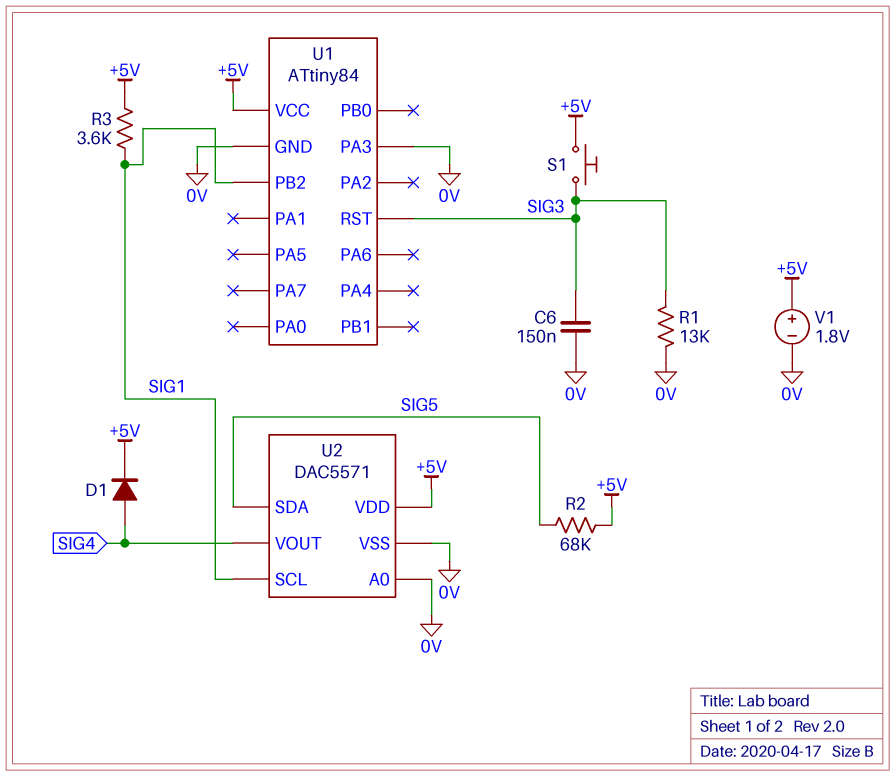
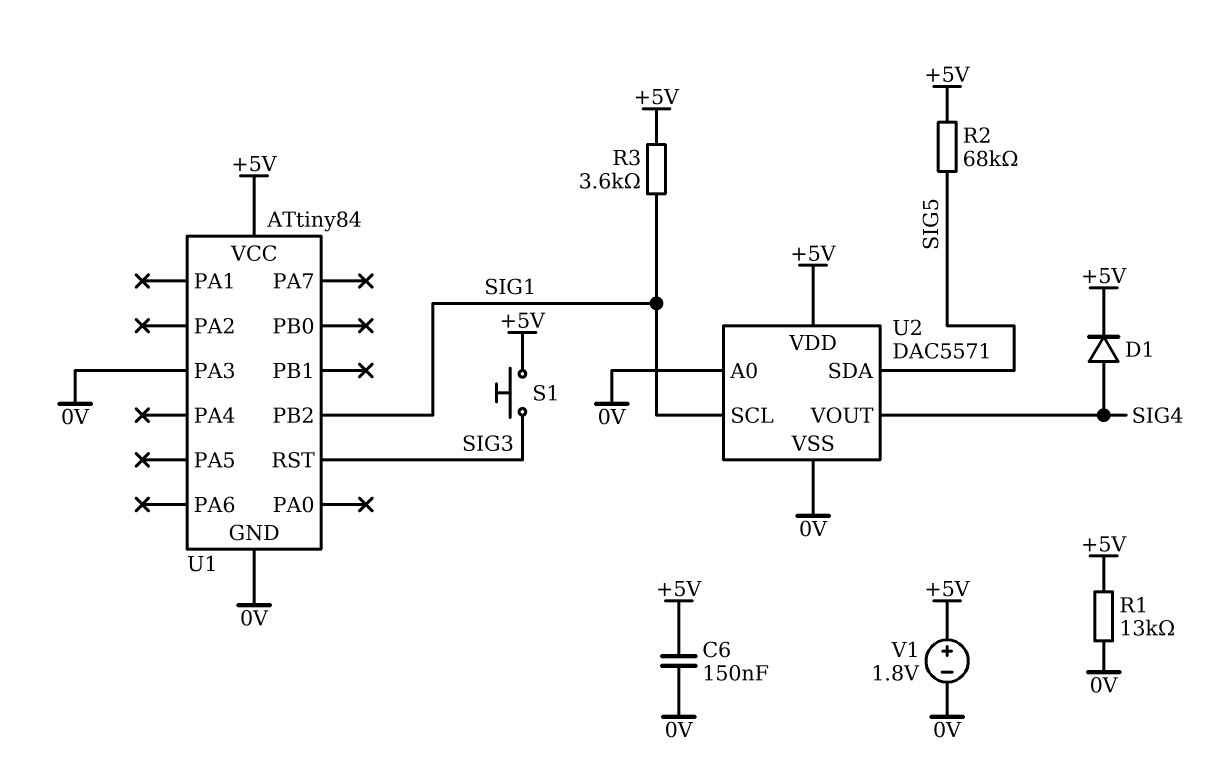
C6: 150nF (0V, SIG3) -> 150nF (+5V, 0V)
R1: 13k (0V, SIG3) -> 13k (+5V, 0V)

